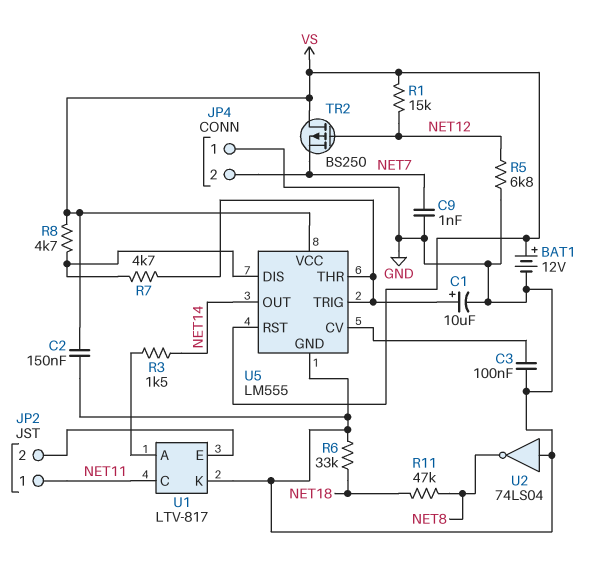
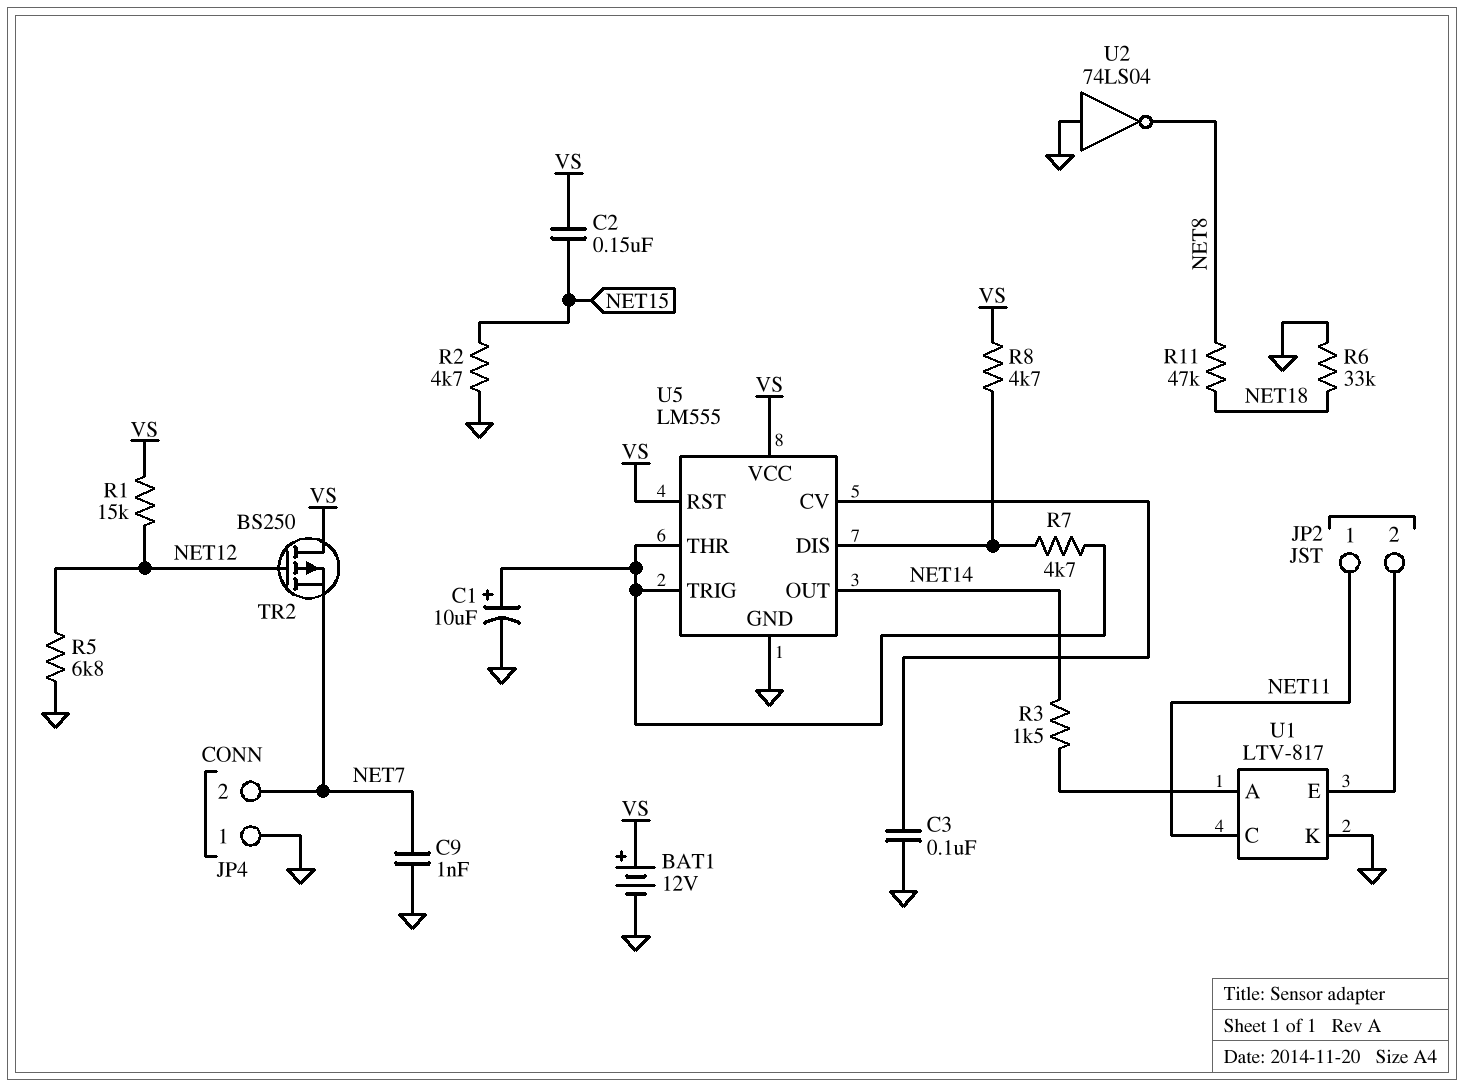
C2: 150nF (GND, VS) -> 150nF (NET15, VS)
R2: none -> 4.7k (GND, NET15)

